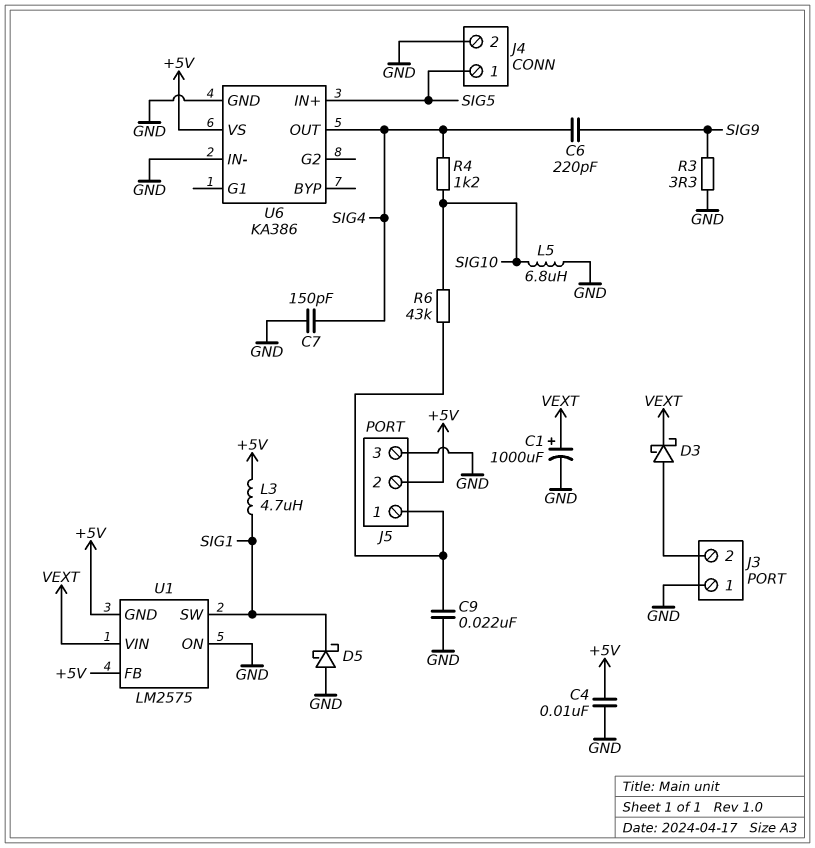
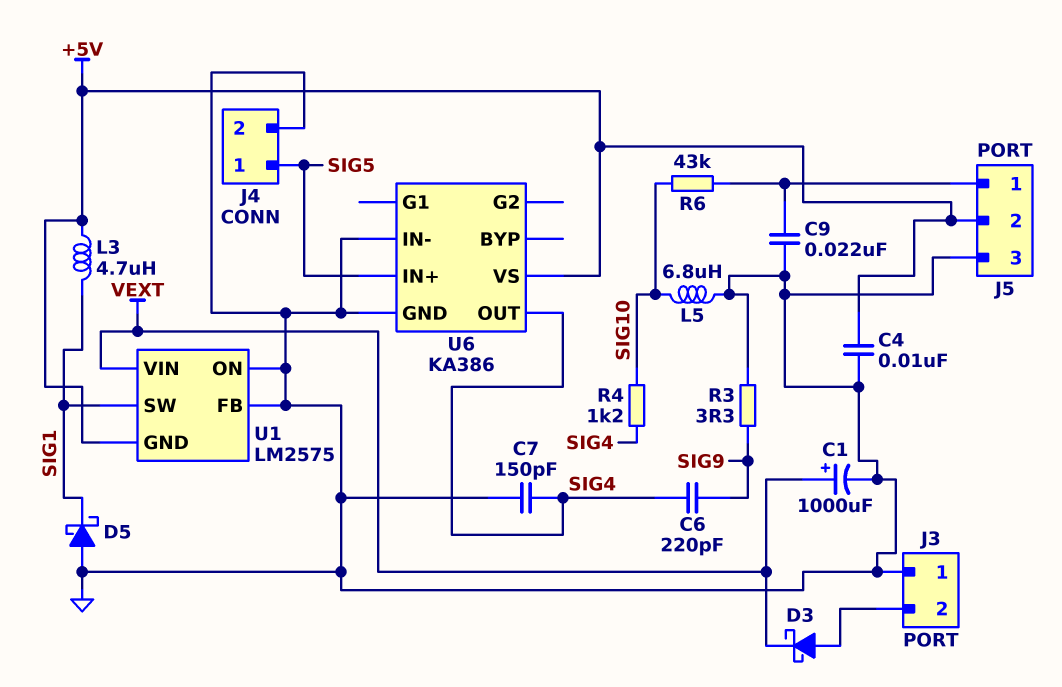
U1 pin FB: +5V -> GND

